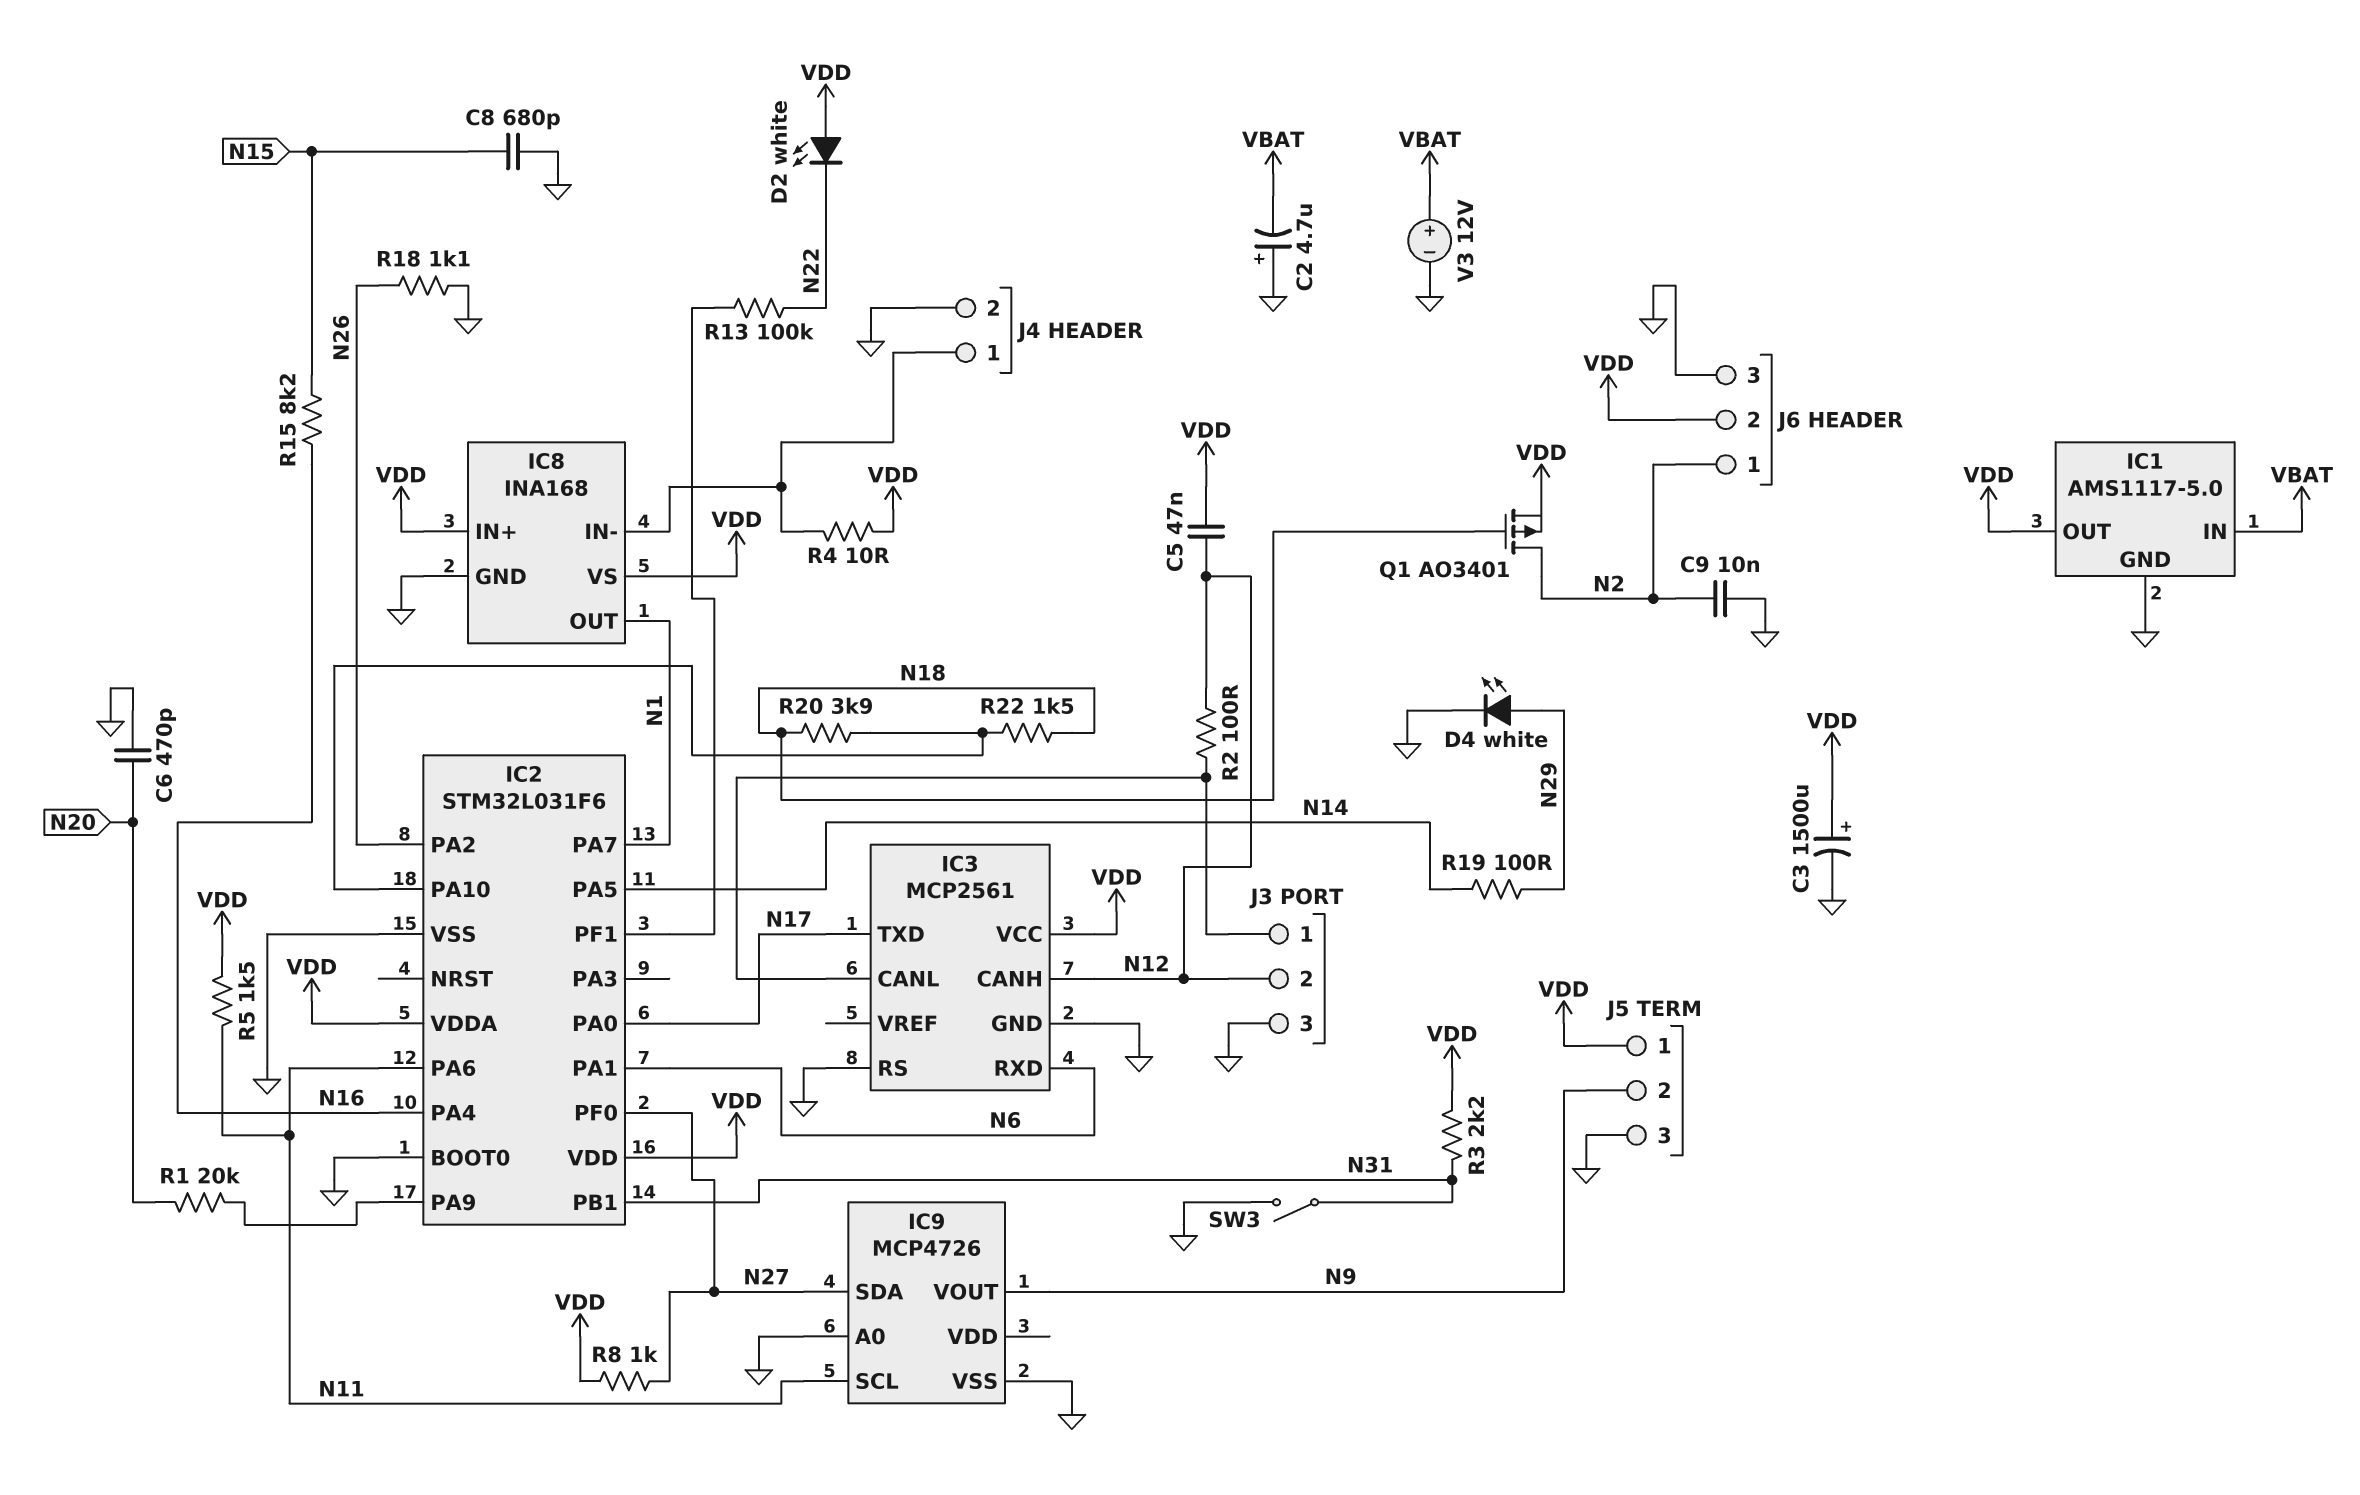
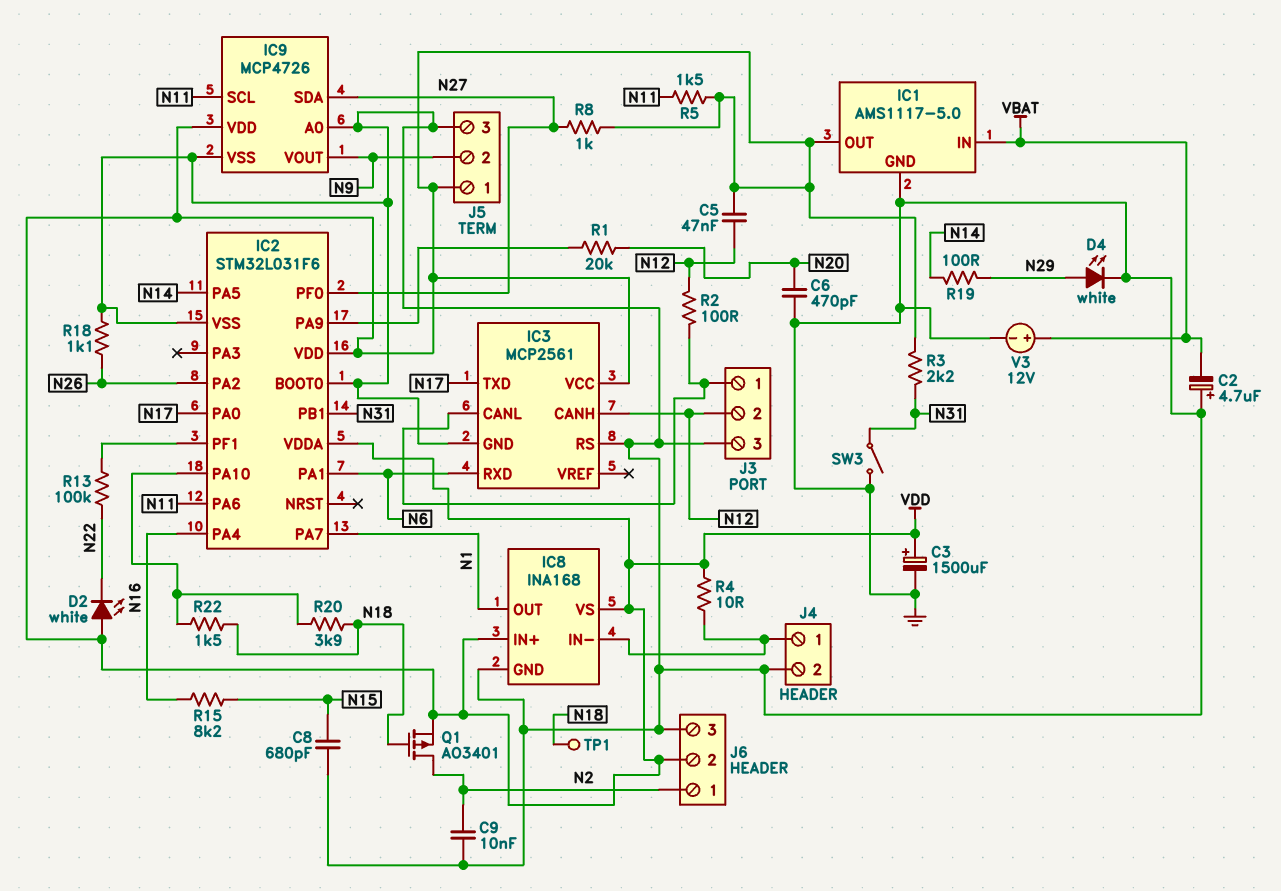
IC9 pin VDD: none -> VDD
TP1: none -> test point (N18)

